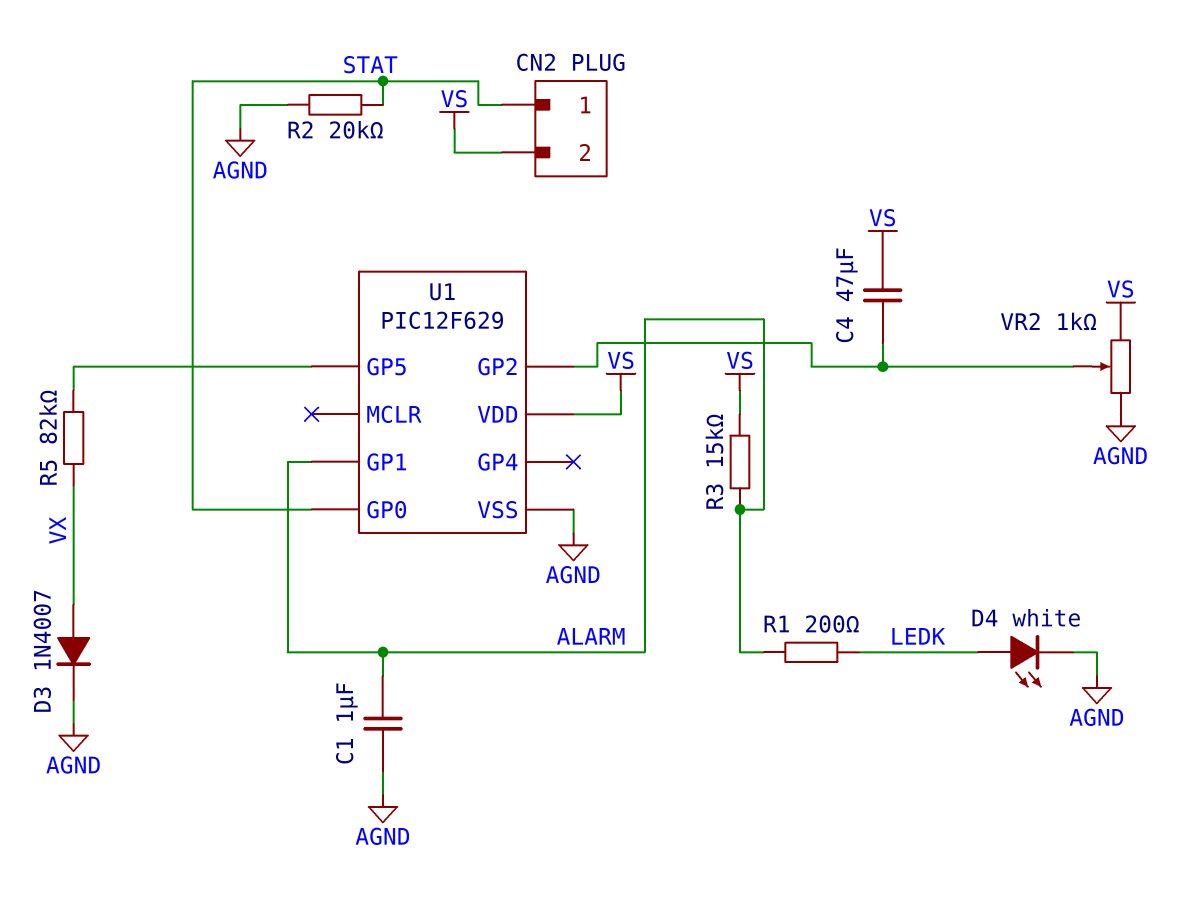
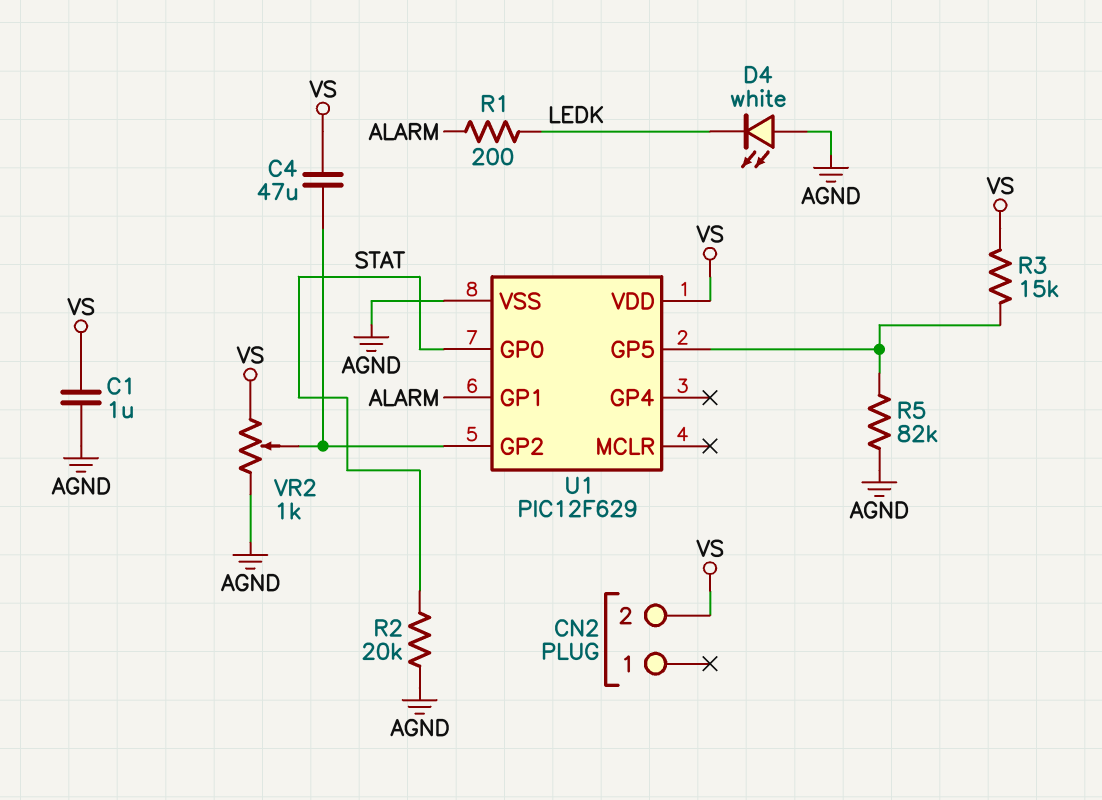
C1: 1uF (AGND, ALARM) -> 1uF (AGND, VS)
CN2 pin 1: STAT -> none
D3: diode 1N4007 (A VX, K AGND) -> none
D4: LED white (A LEDK, K AGND) -> LED white (A AGND, K LEDK)
R3: 15k (ALARM, VS) -> 15k (U1/GP5, VS)
R5: 82k (U1/GP5, VX) -> 82k (AGND, U1/GP5)

